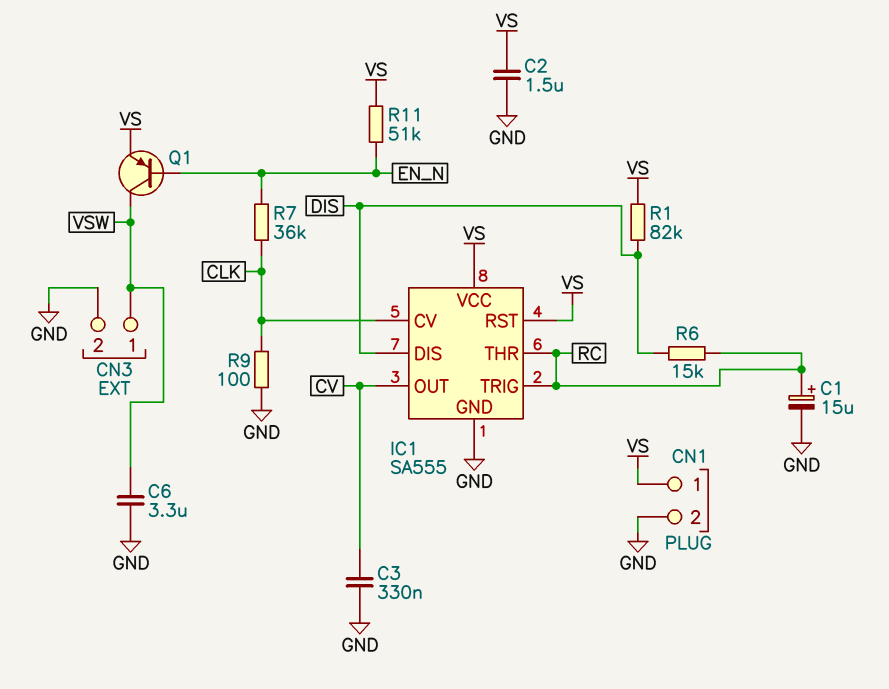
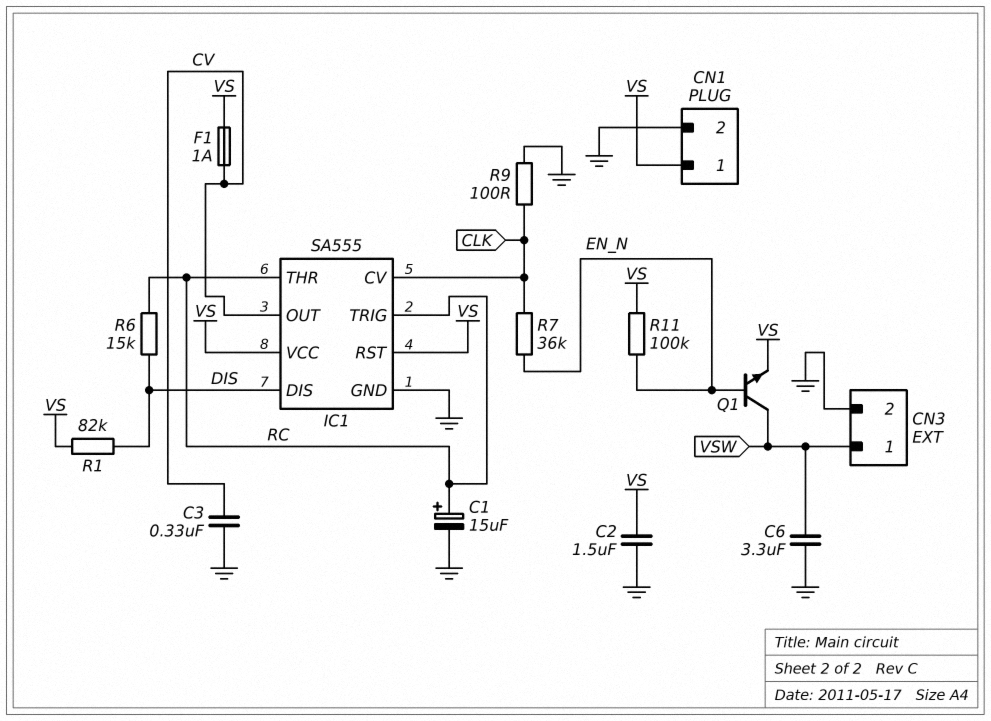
F1: none -> 1A (CV, VS)
Q1: PNP (B EN_N, C VSW, E VS) -> NPN (B EN_N, C VSW, E VS)
R11: 51k (EN_N, VS) -> 100k (EN_N, VS)

